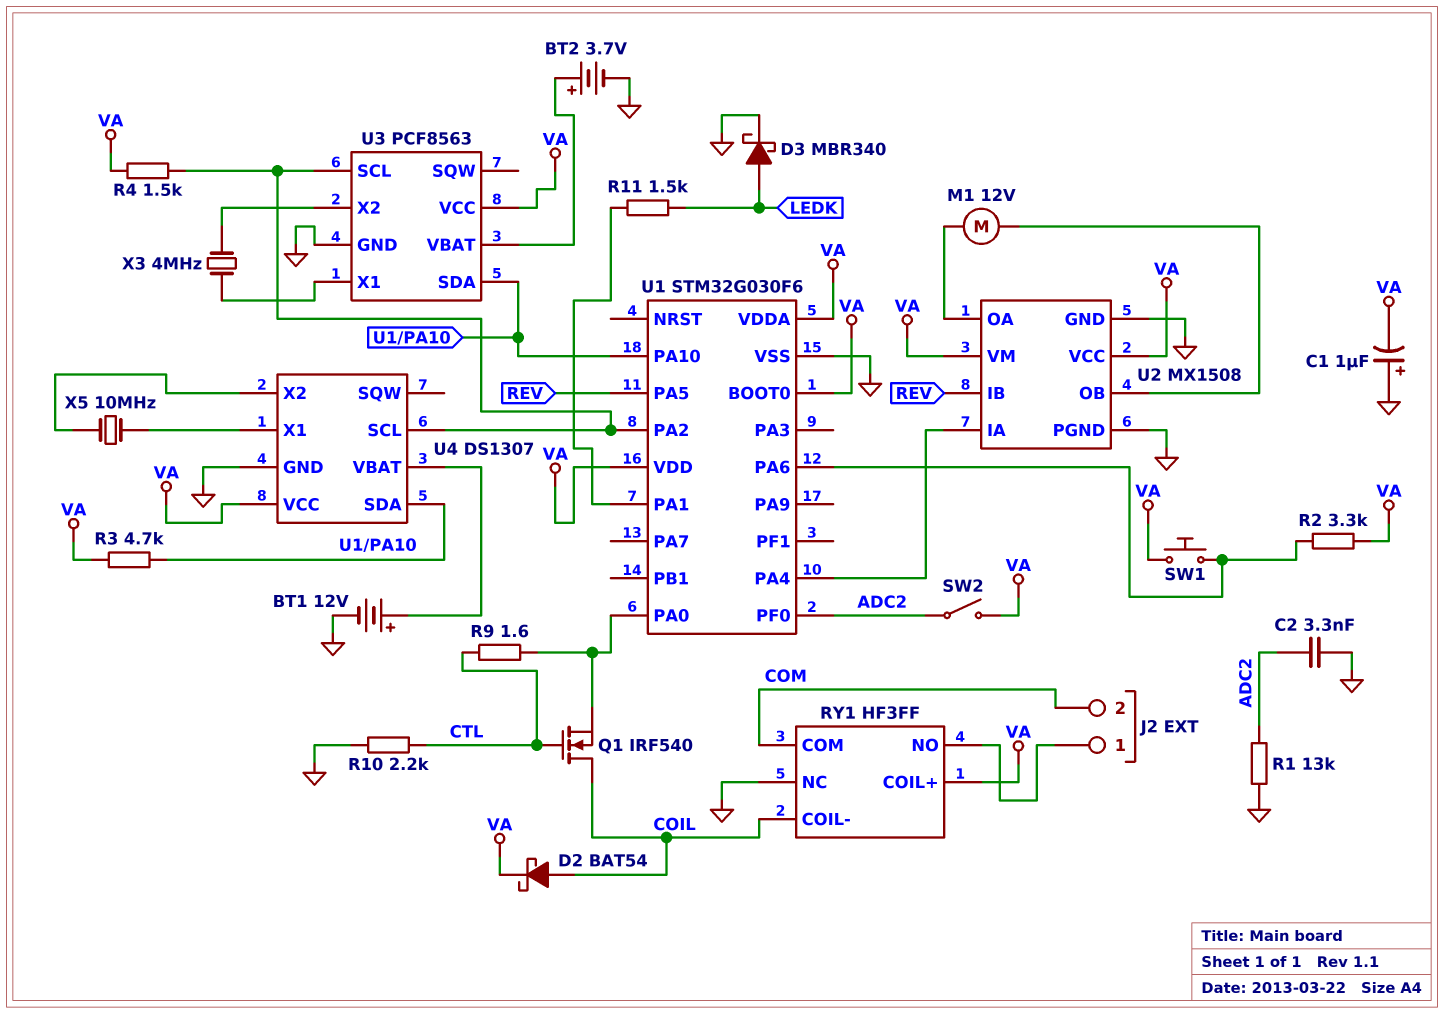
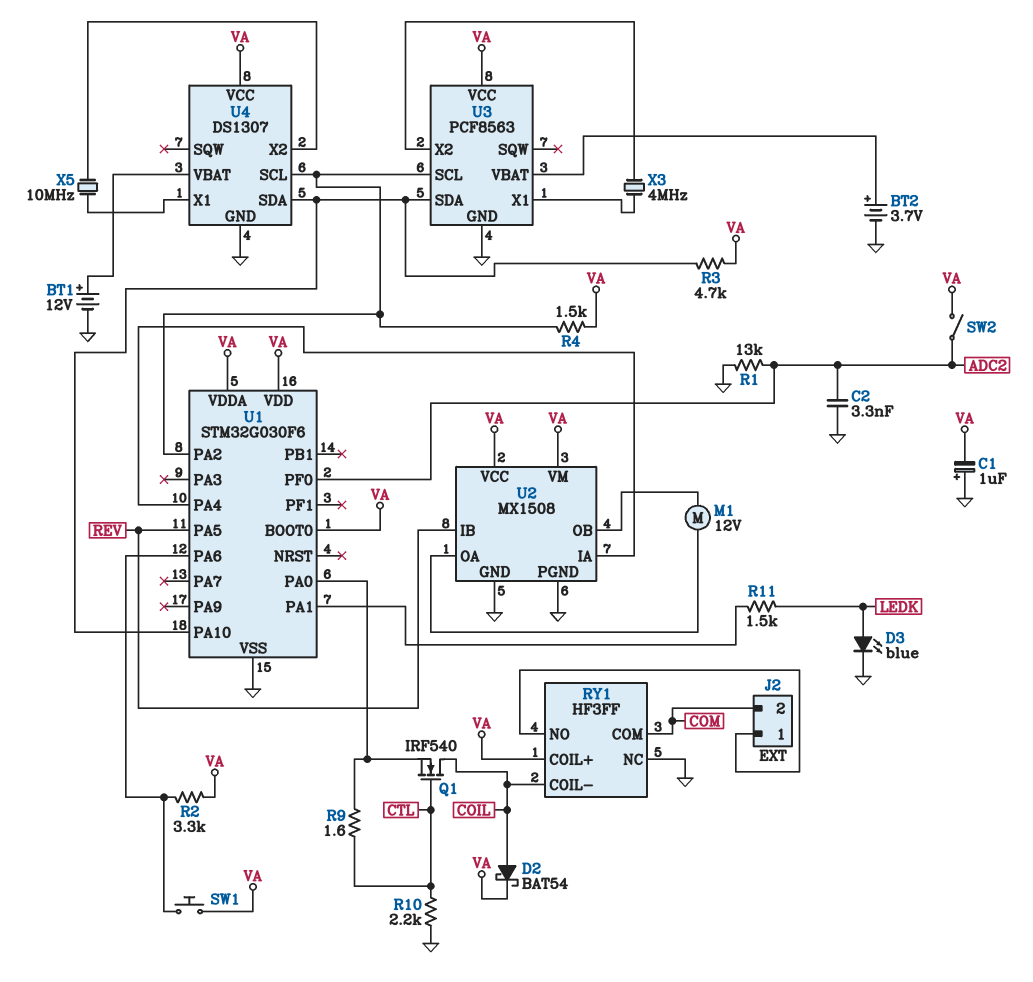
D3: schottky MBR340 (A LEDK, K GND) -> LED blue (A LEDK, K GND)

